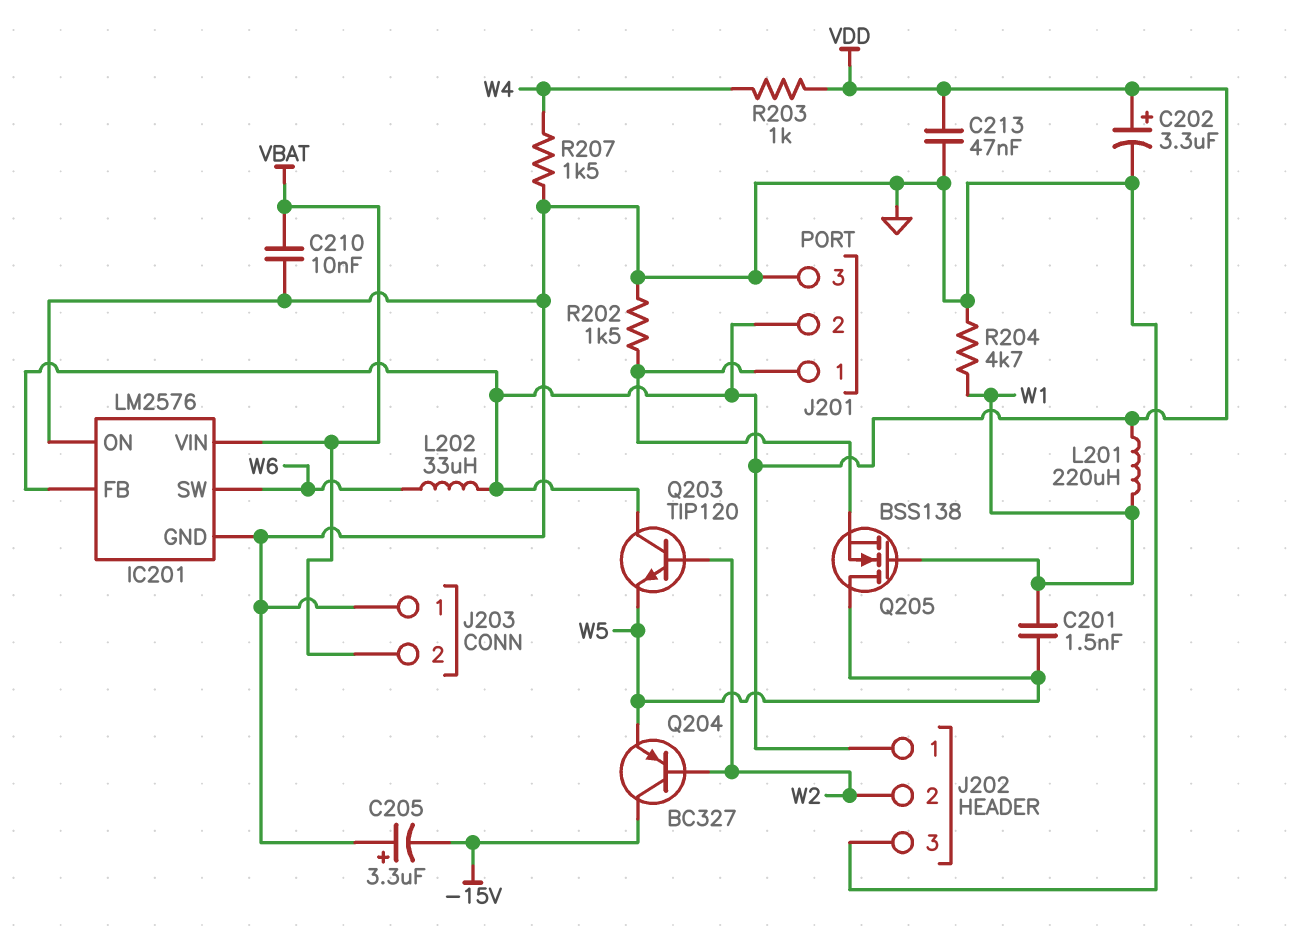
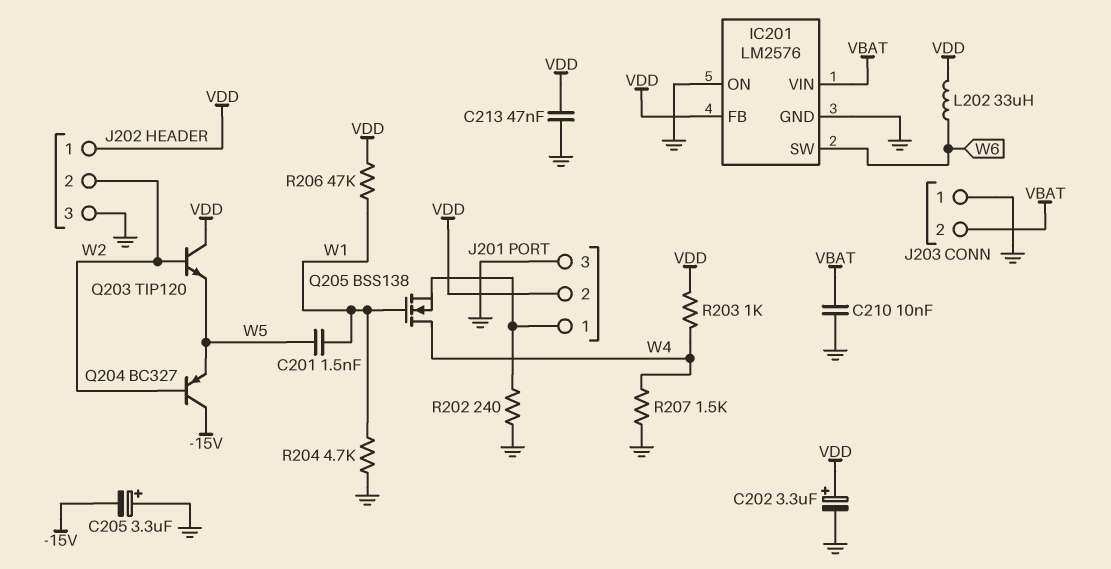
L201: 220uH (VDD, W1) -> none
Q205: NMOS BSS138 (G W1, D W5, S J201/1) -> NMOS BSS138 (G W1, D W4, S J201/1)
R202: 1.5k (GND, J201/1) -> 240 (GND, J201/1)
R206: none -> 47k (VDD, W1)

